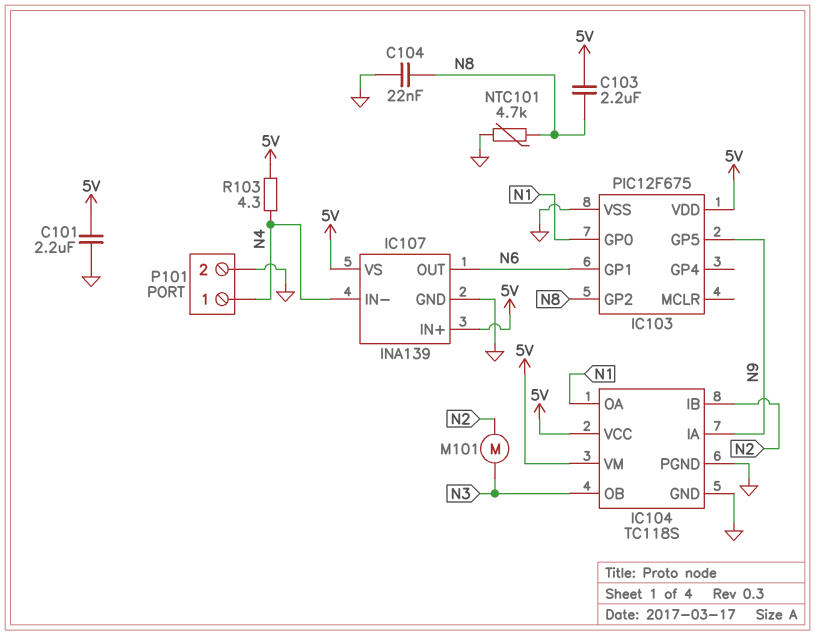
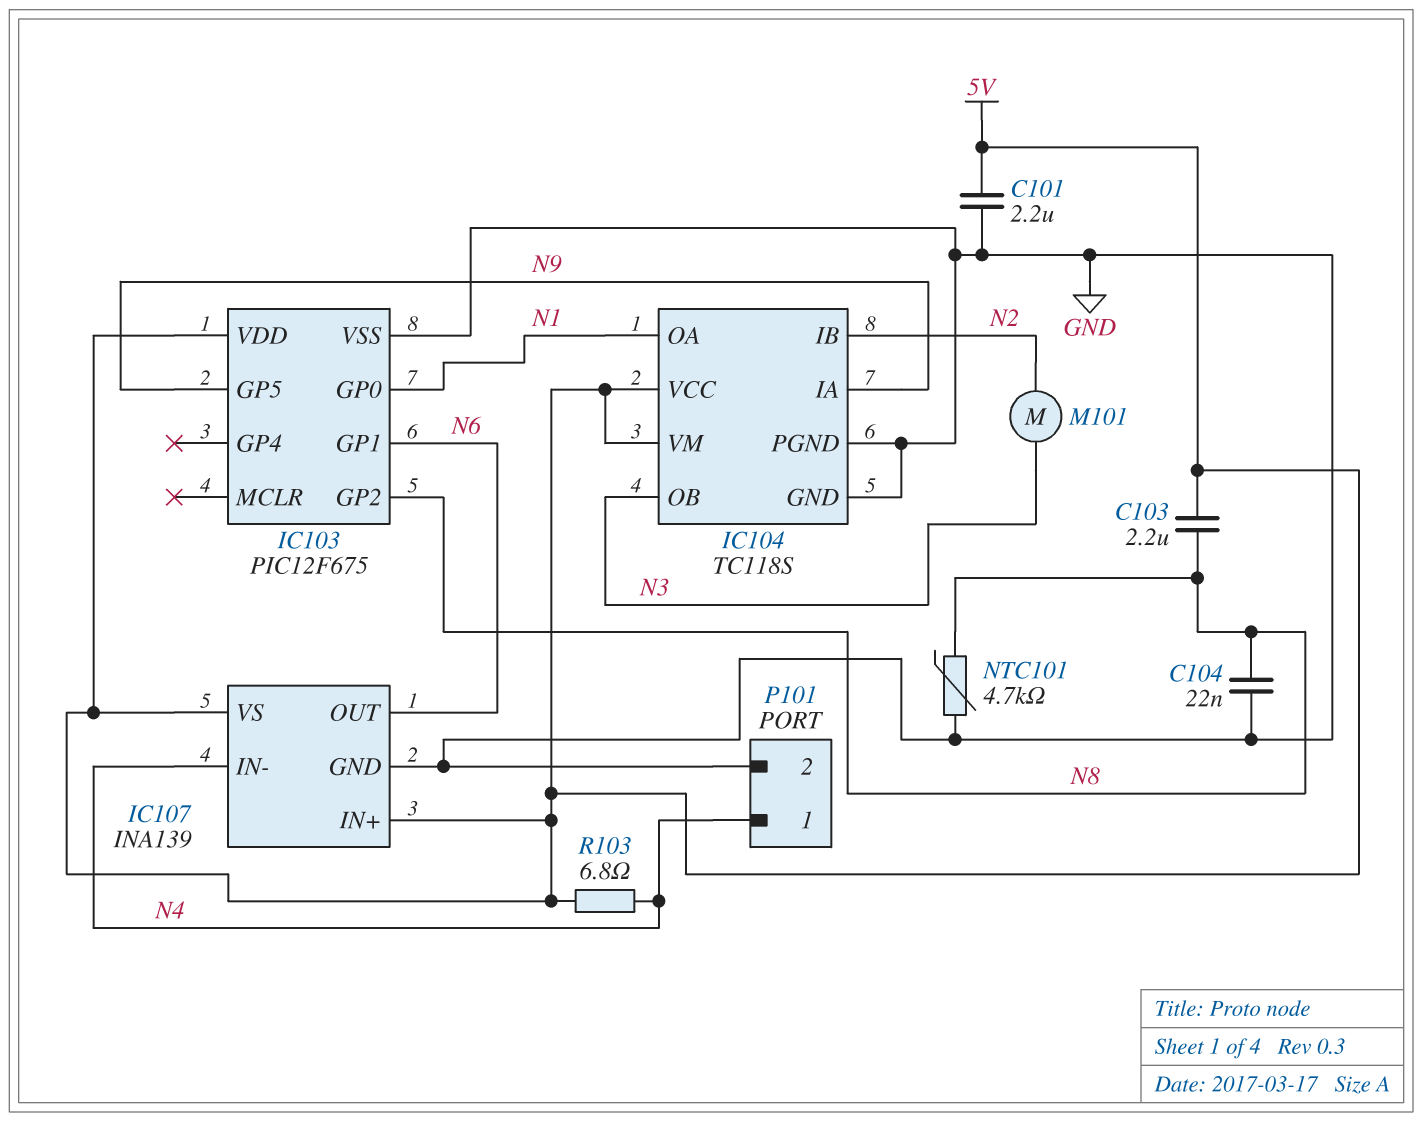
R103: 4.3 (5V, N4) -> 6.8 (5V, N4)

